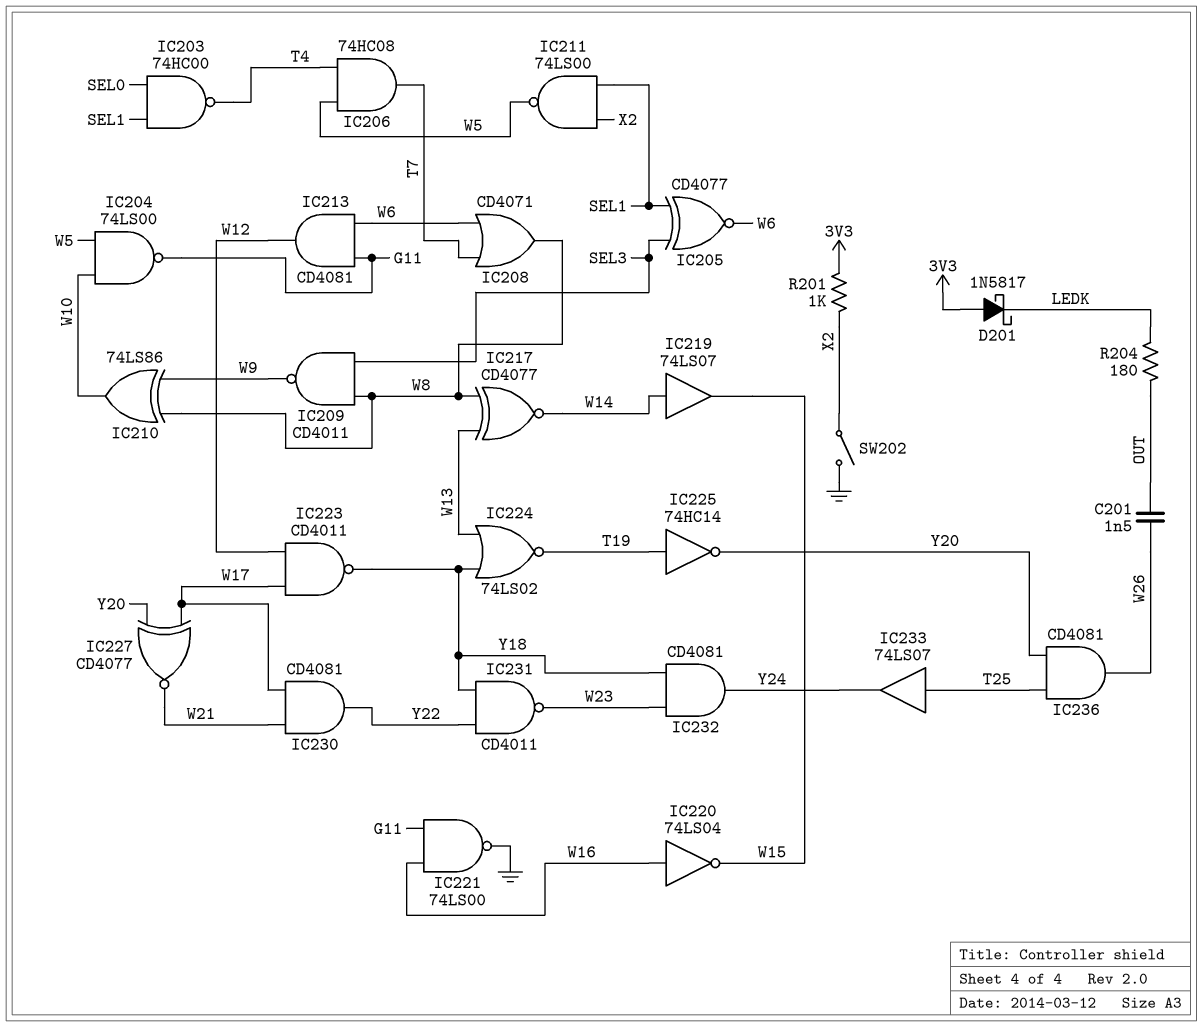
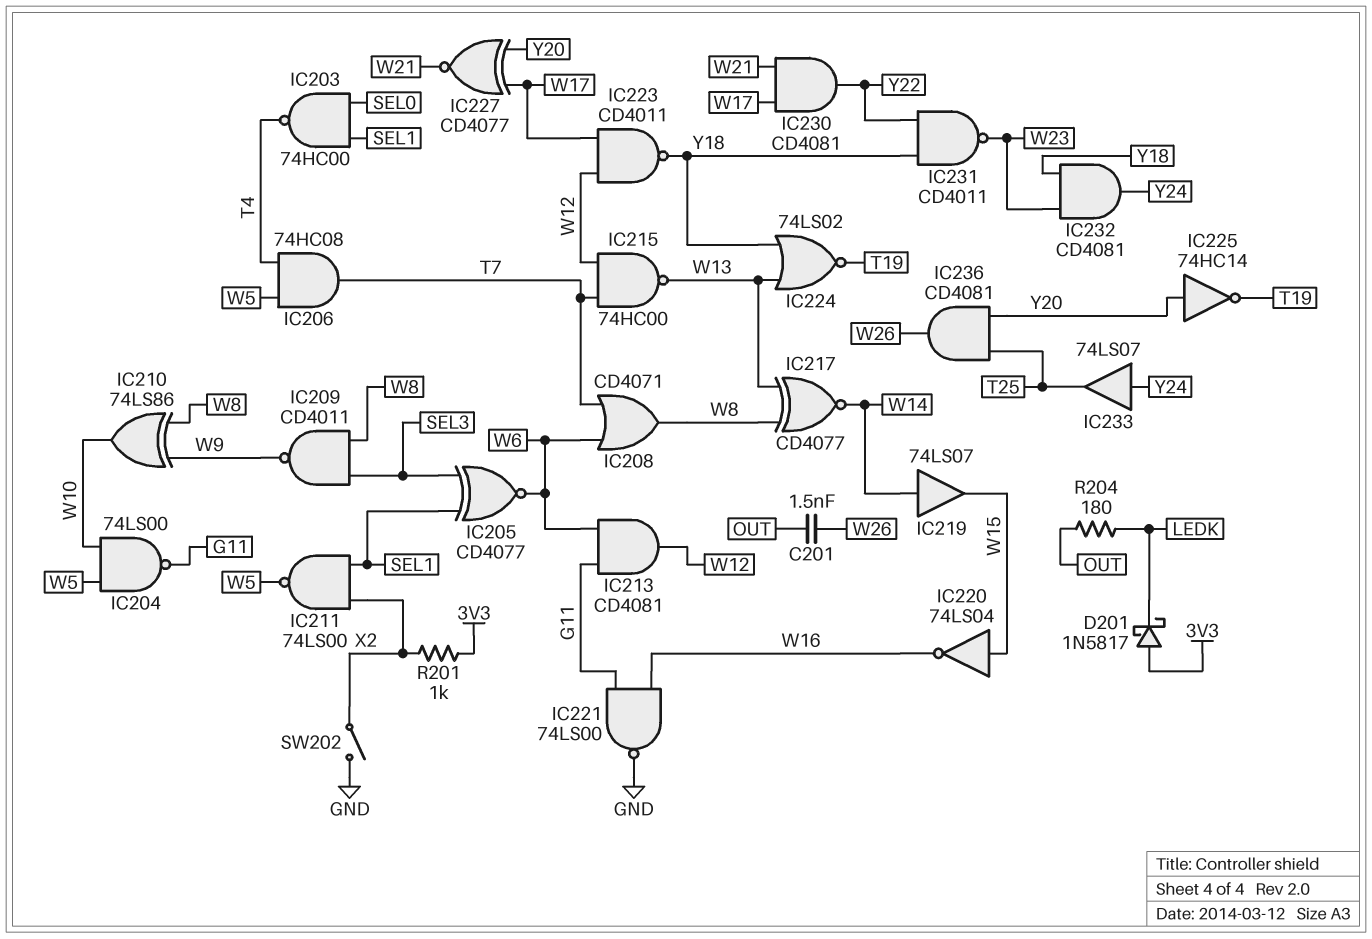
IC215: none -> NAND 74HC00 (in T7, in W12, out W13)
IC220: NOT 74LS04 (in W16, out W15) -> NOT 74LS04 (in W15, out W16)
IC225: NOT 74HC14 (in T19, out Y20) -> NOT 74HC14 (in Y20, out T19)
IC233: buffer 74LS07 (in T25, out Y24) -> buffer 74LS07 (in Y24, out T25)

